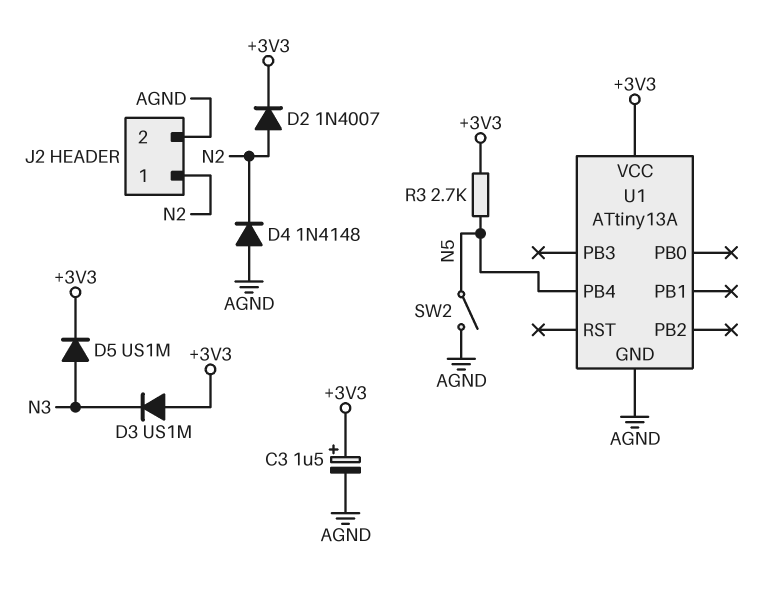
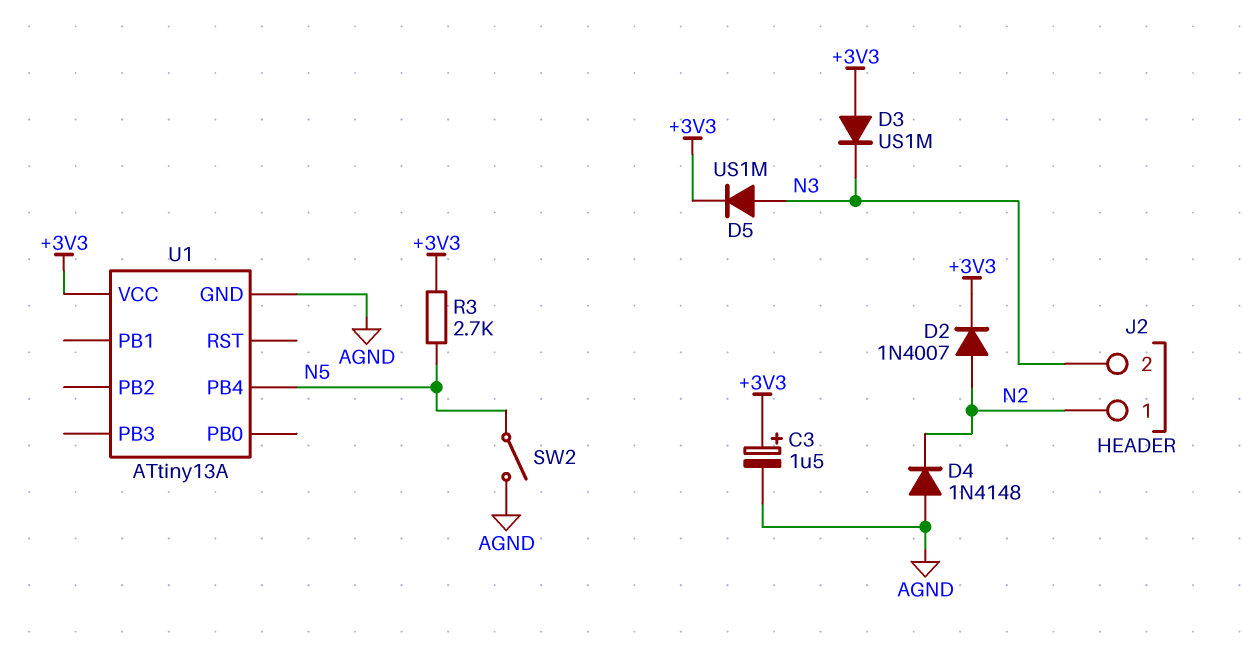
J2 pin 2: AGND -> N3

